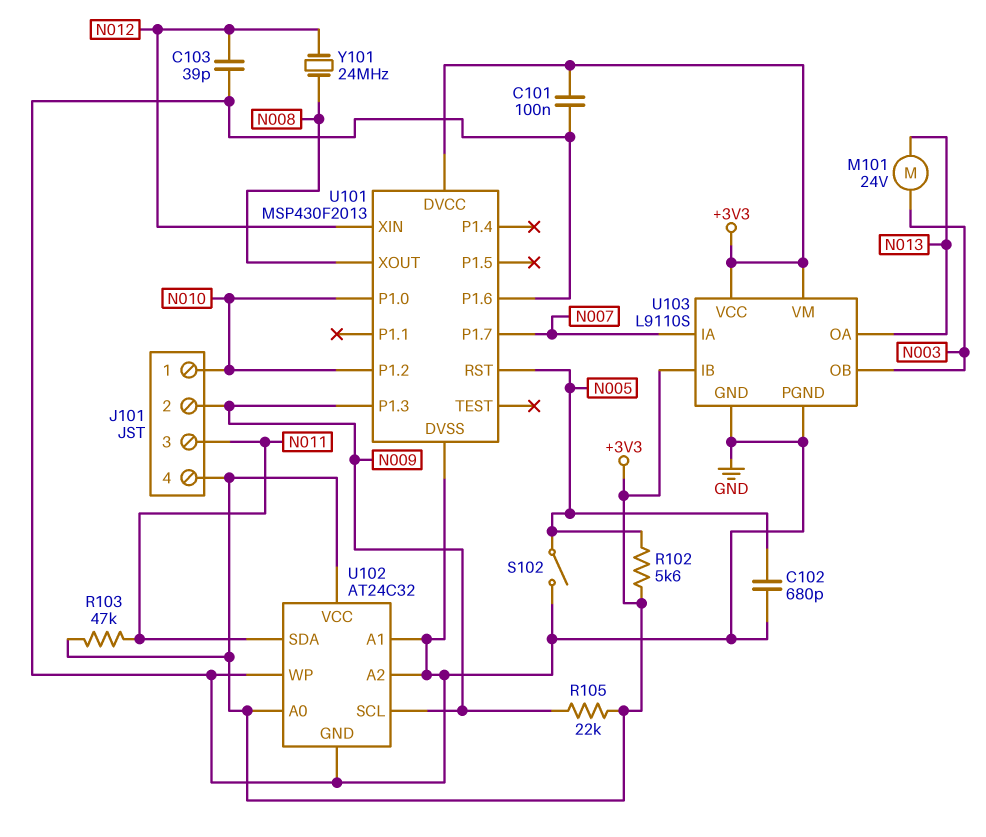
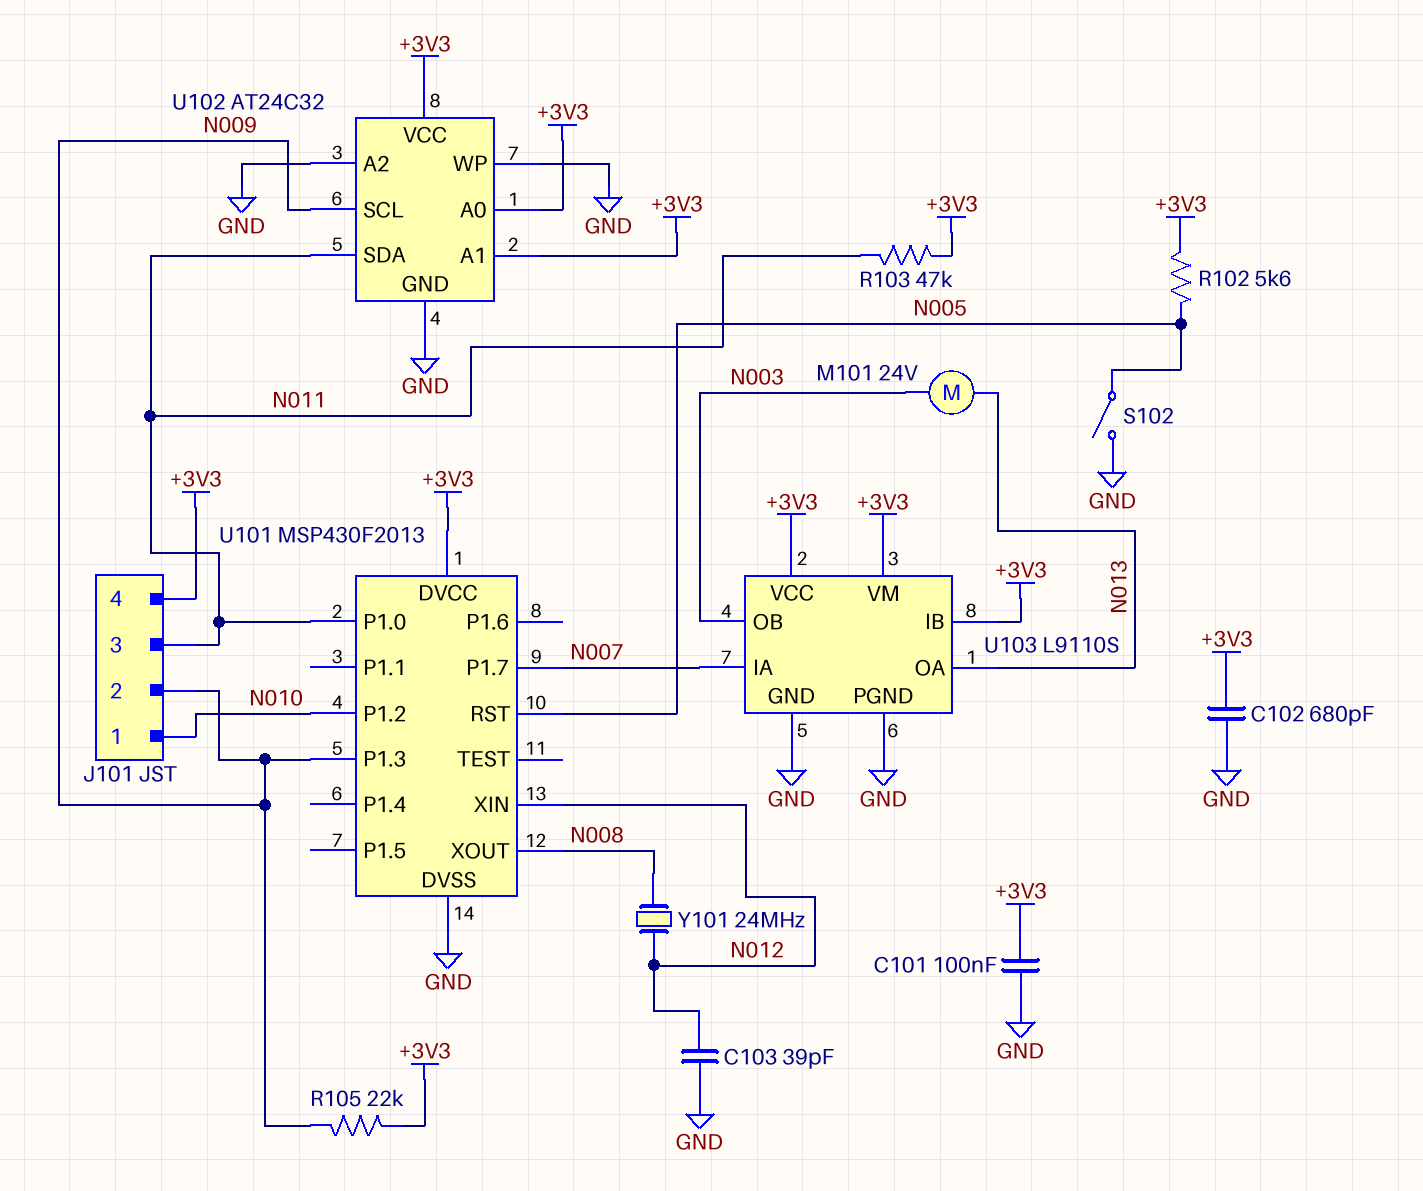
C102: 680pF (GND, N005) -> 680pF (+3V3, GND)
U101 pin P1.0: N010 -> N011
U101 pin P1.6: GND -> none
U102 pin A1: GND -> +3V3

